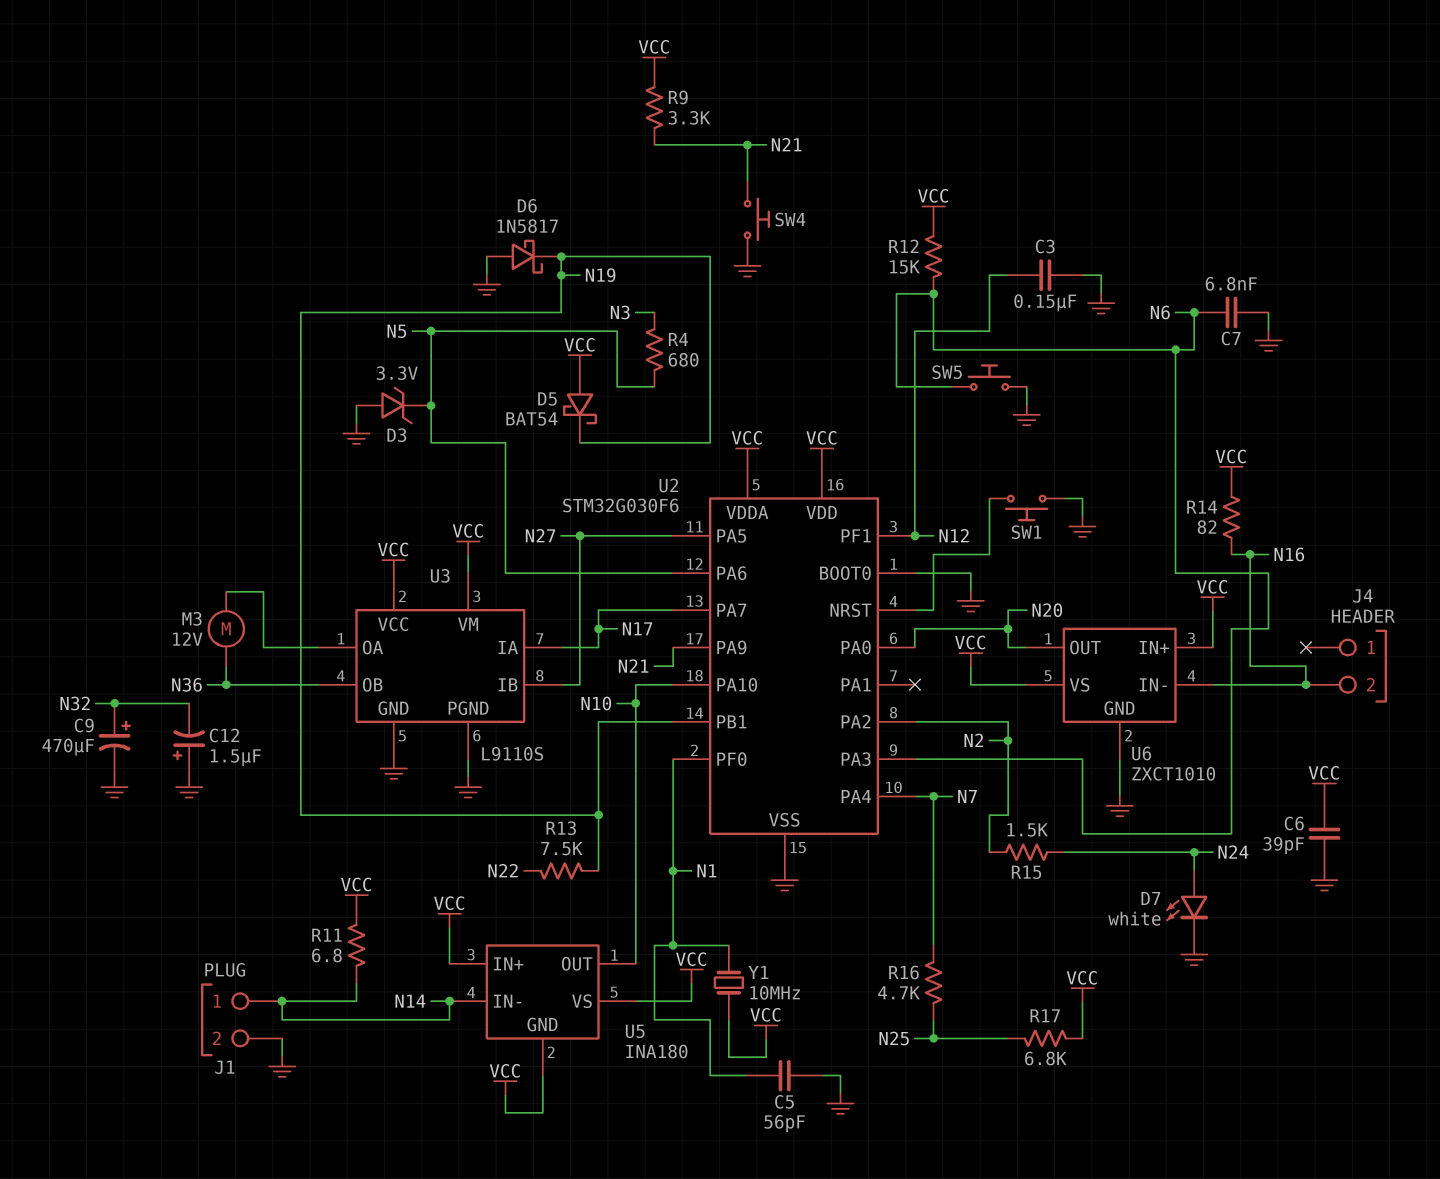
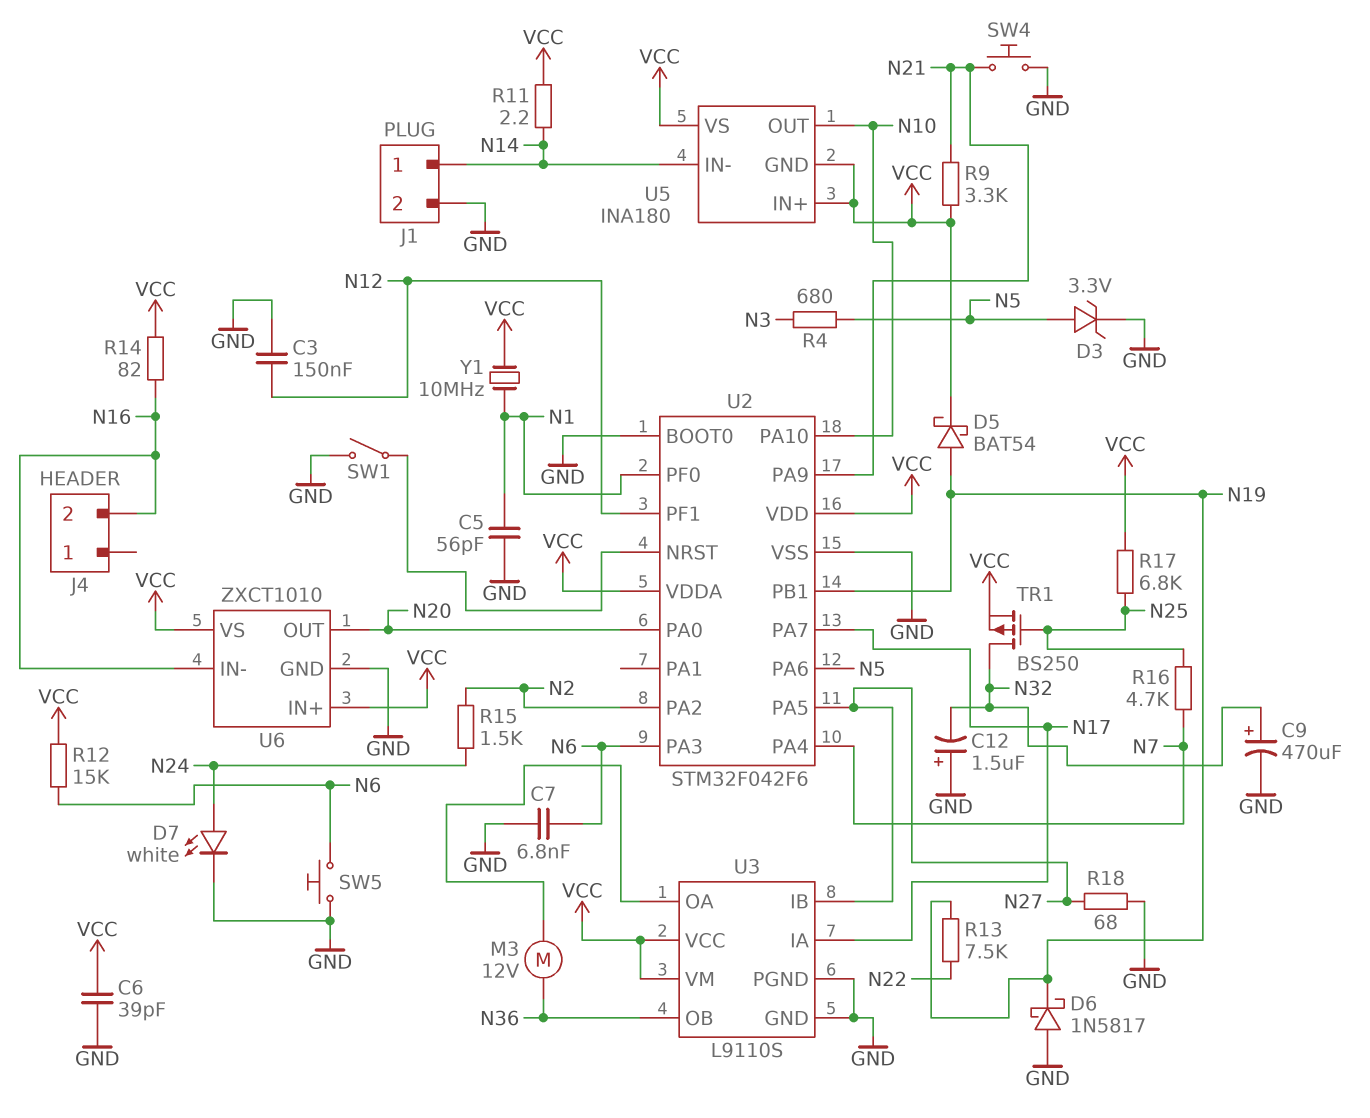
D3: zener 3.3V (A GND, K N5) -> zener 3.3V (A N5, K GND)
D5: schottky BAT54 (A VCC, K N19) -> schottky BAT54 (A N19, K VCC)
R11: 6.8 (N14, VCC) -> 2.2 (N14, VCC)
R18: none -> 68 (GND, N27)
SW1: button (GND, U2/NRST) -> switch (GND, U2/NRST)
TR1: none -> PMOS BS250 (G N25, D N32, S VCC)
U2: STM32G030F6 -> STM32F042F6

